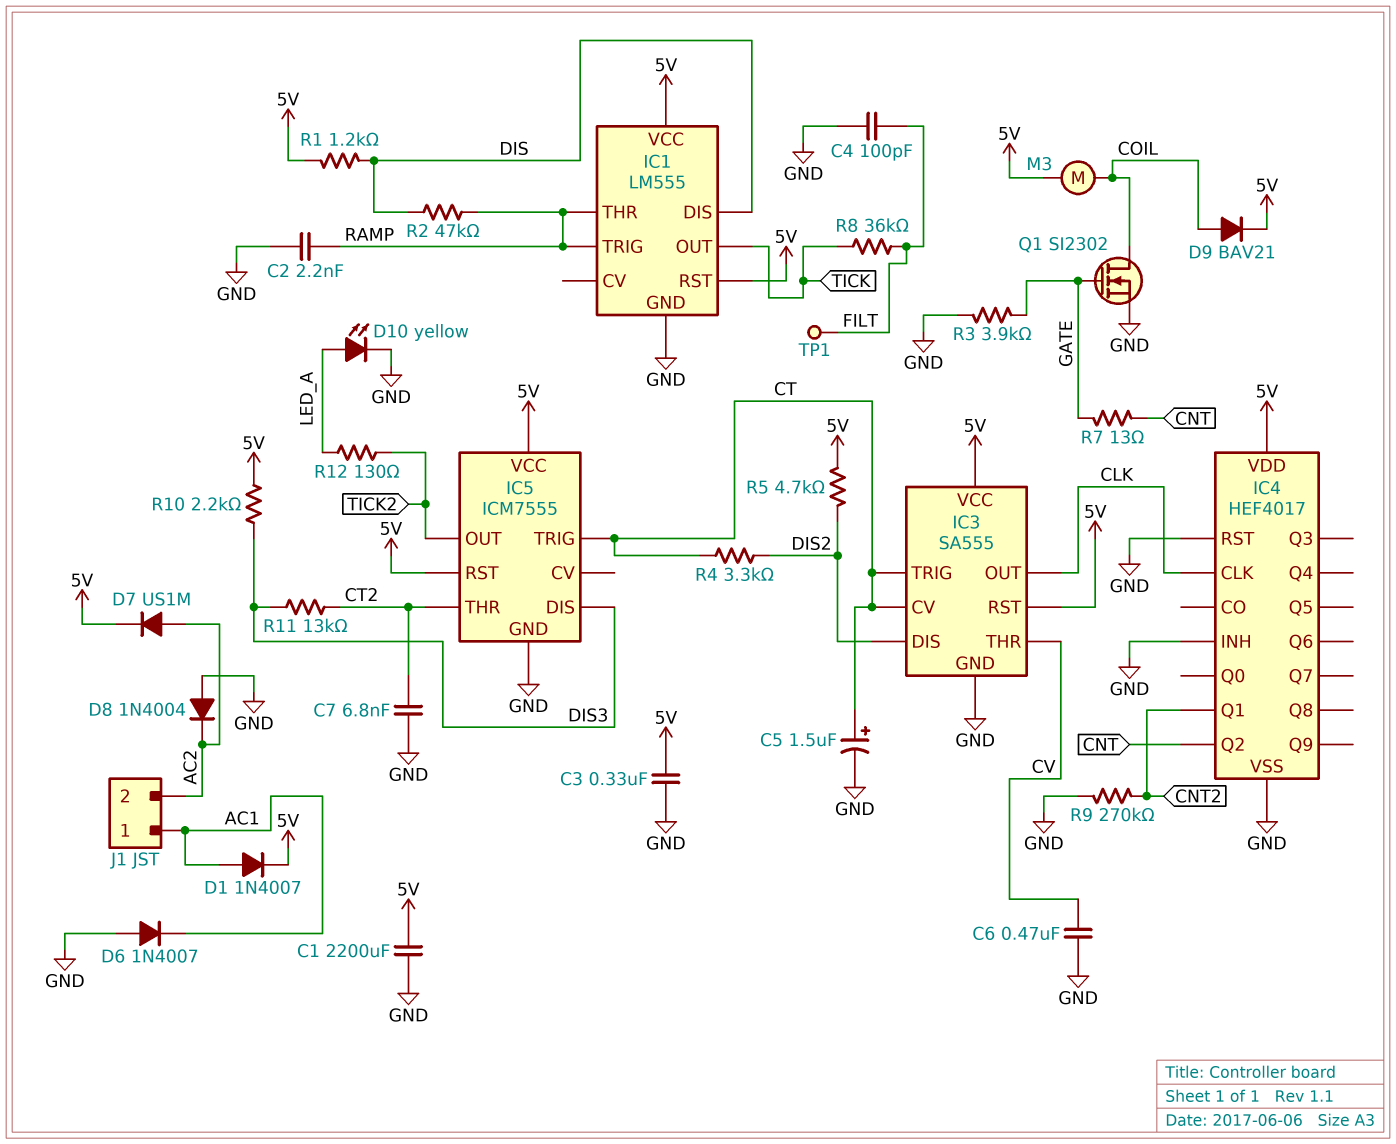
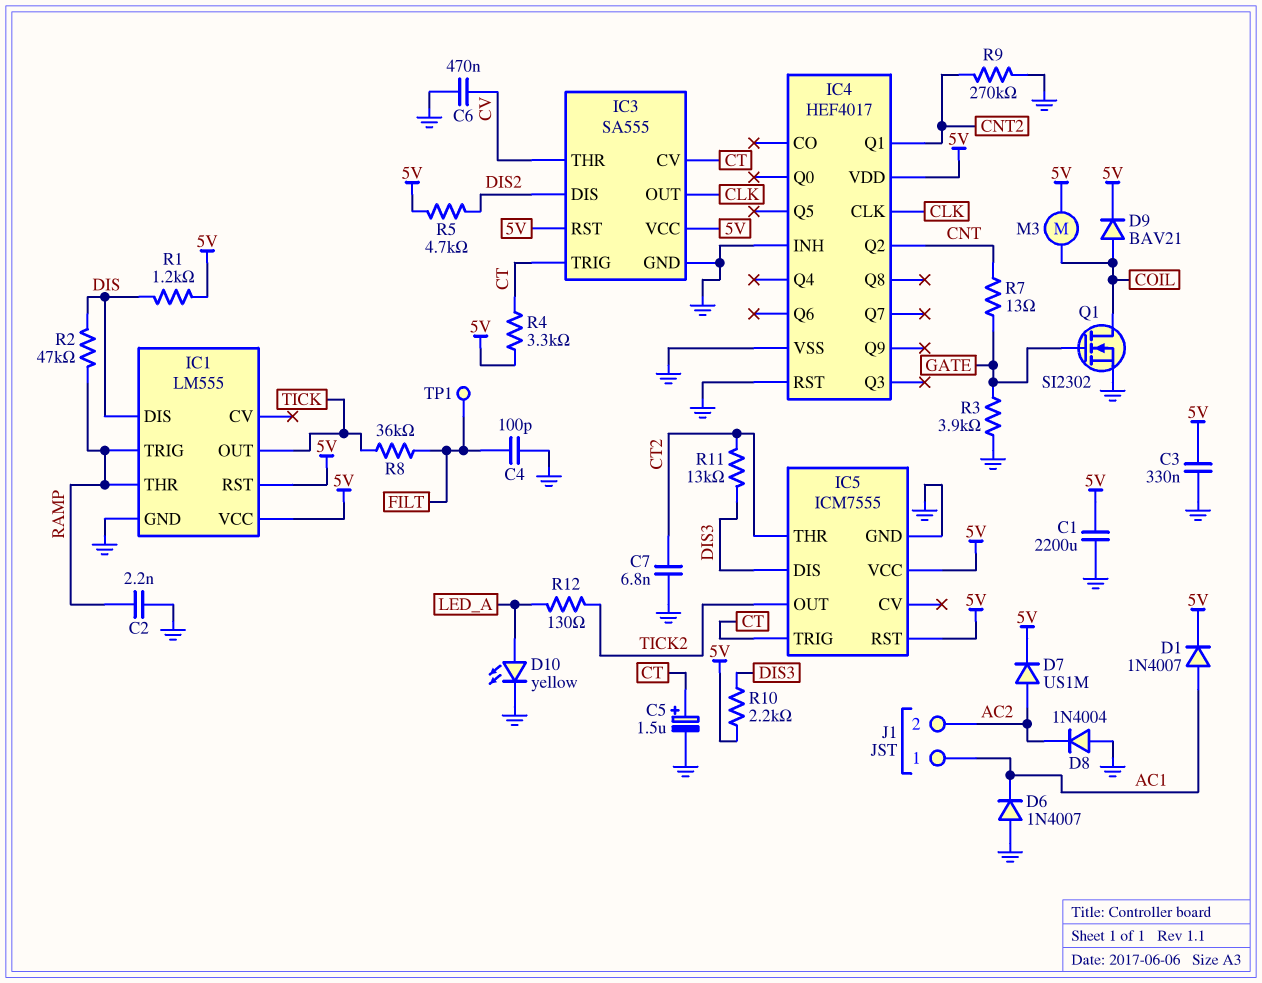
R4: 3.3k (CT, DIS2) -> 3.3k (5V, CT)

